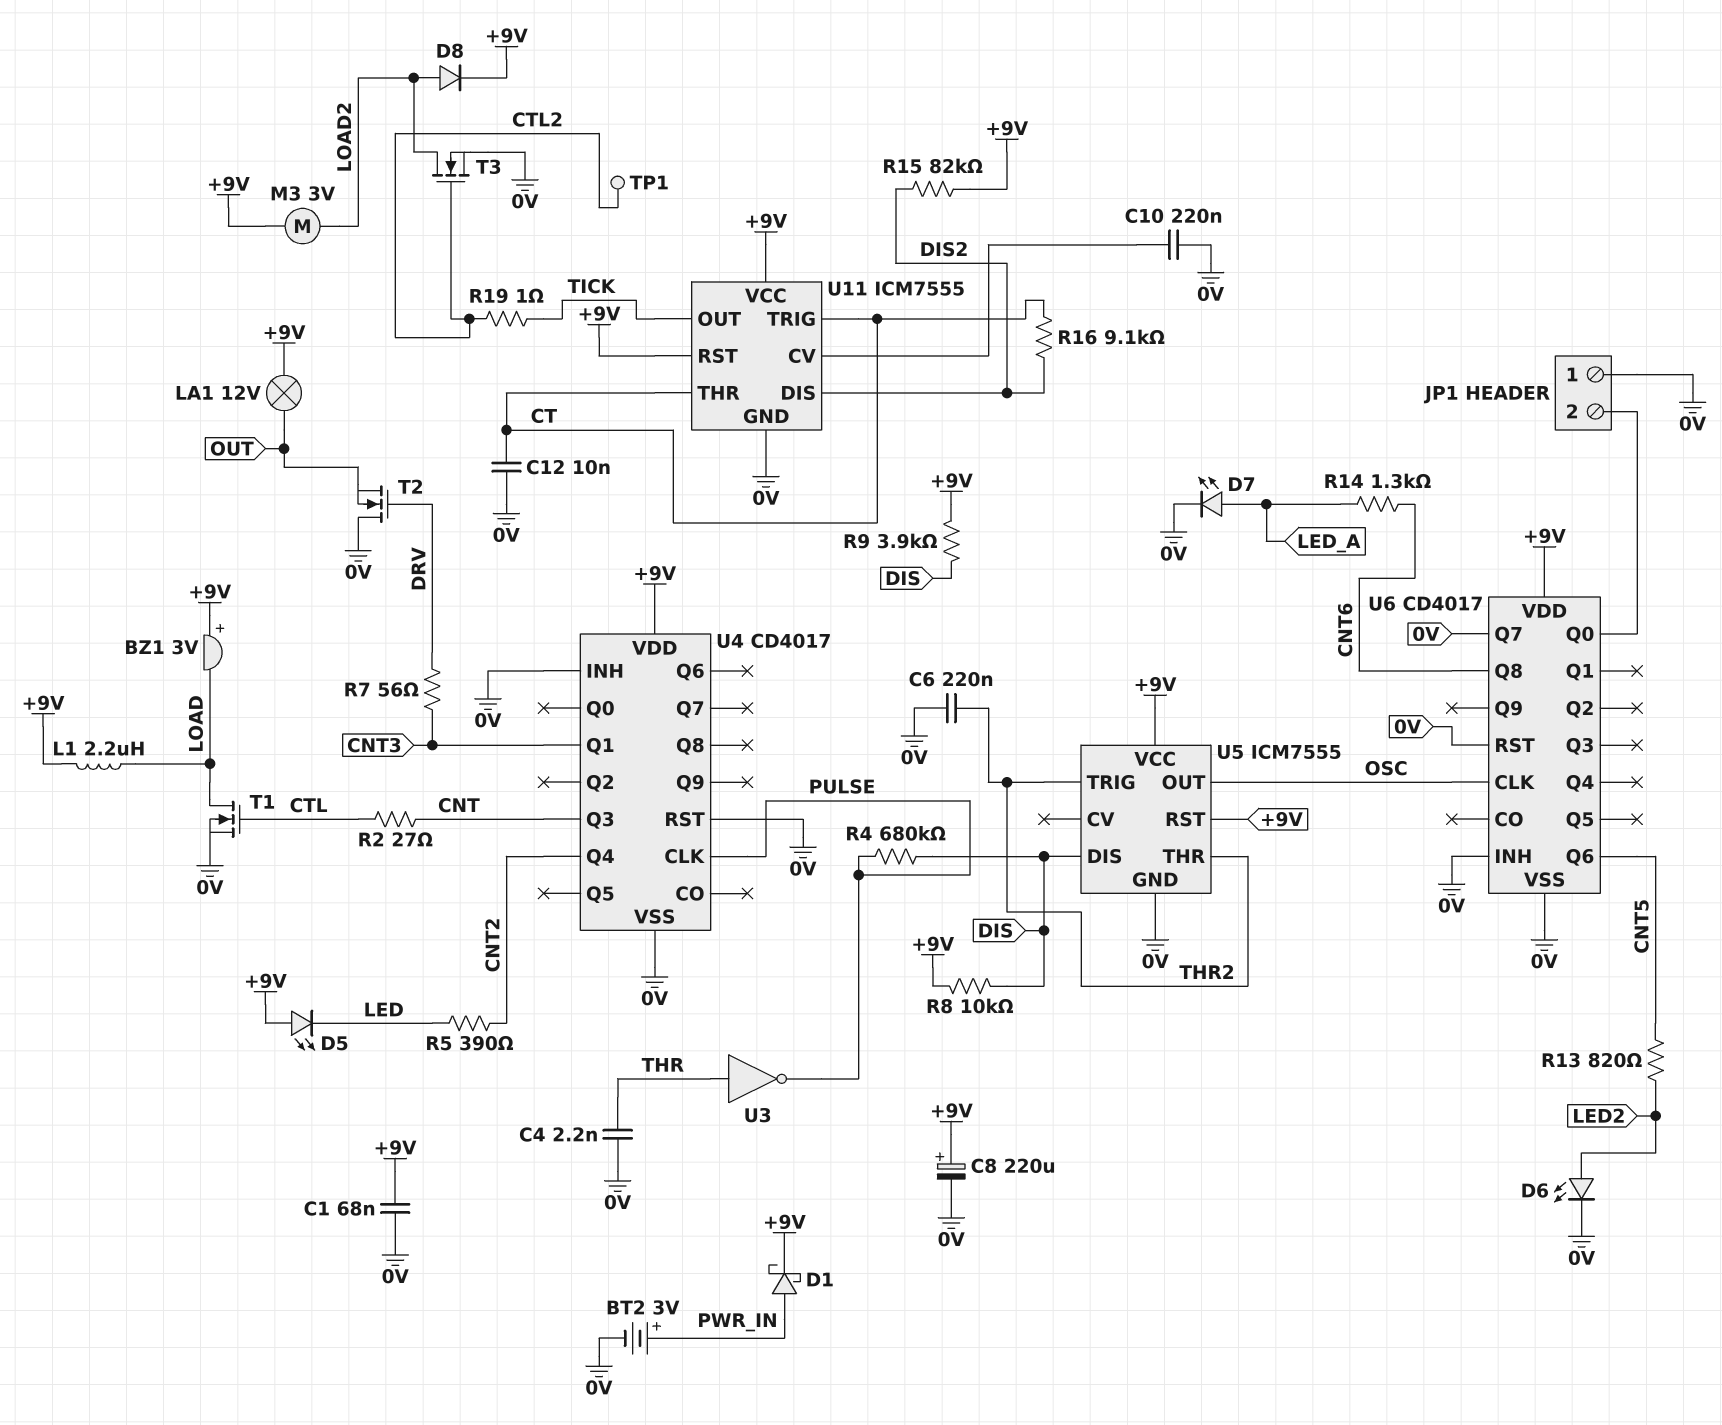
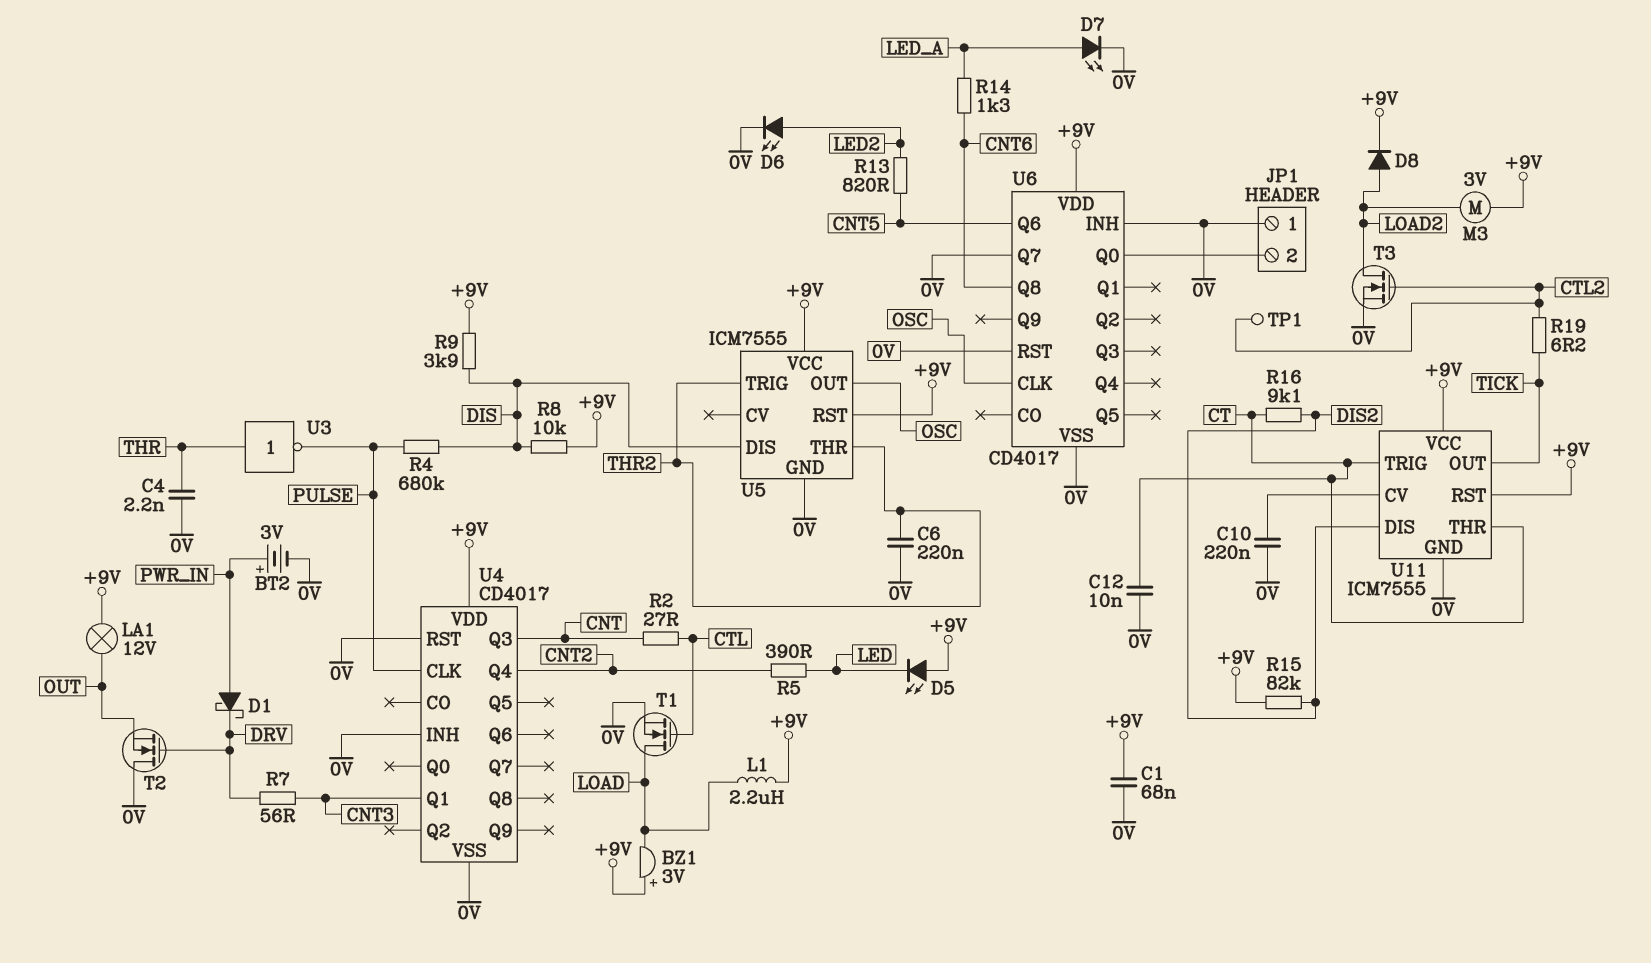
C8: 220uF (plus +9V, minus 0V) -> none
D1: schottky (A PWR_IN, K +9V) -> schottky (A PWR_IN, K DRV)
R19: 1 (CTL2, TICK) -> 6.2 (CTL2, TICK)

